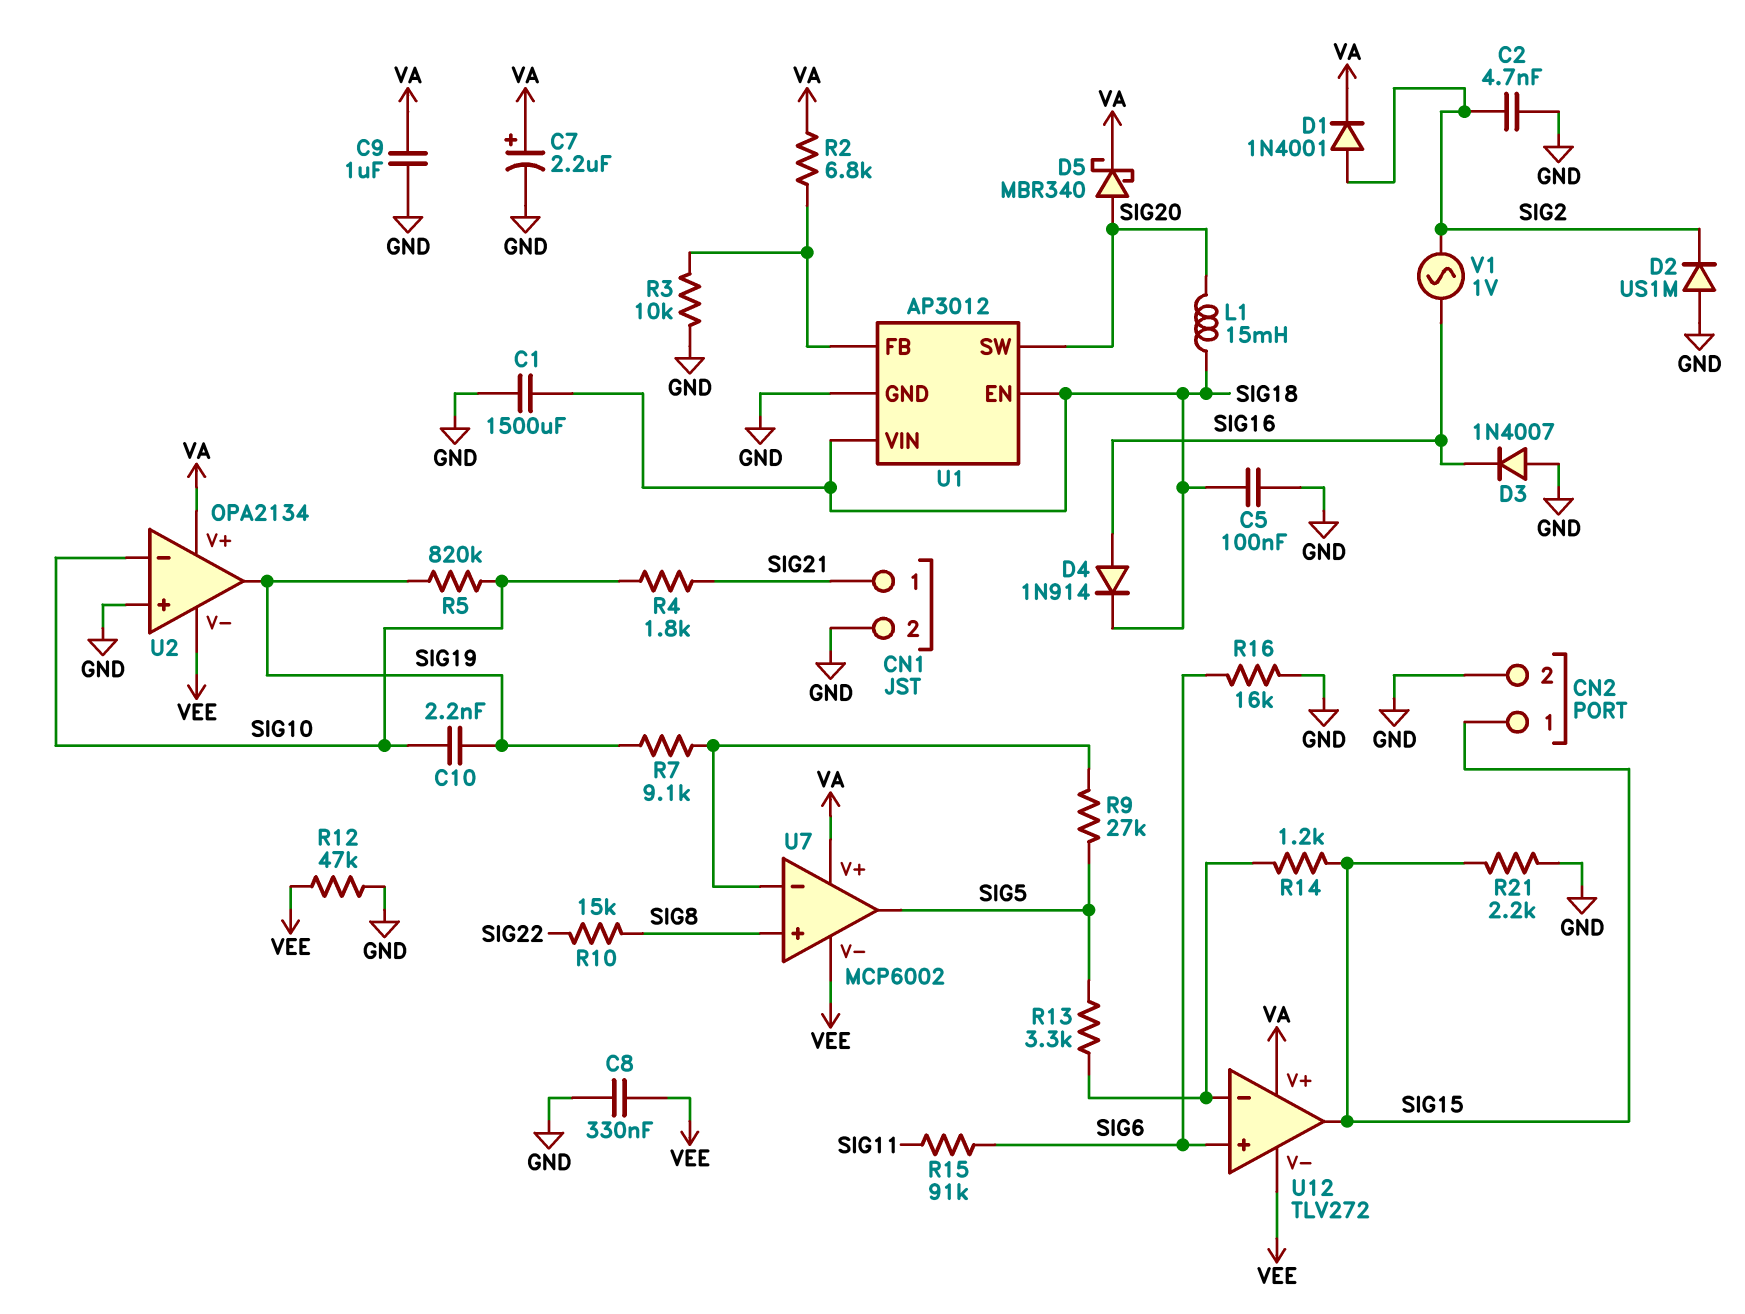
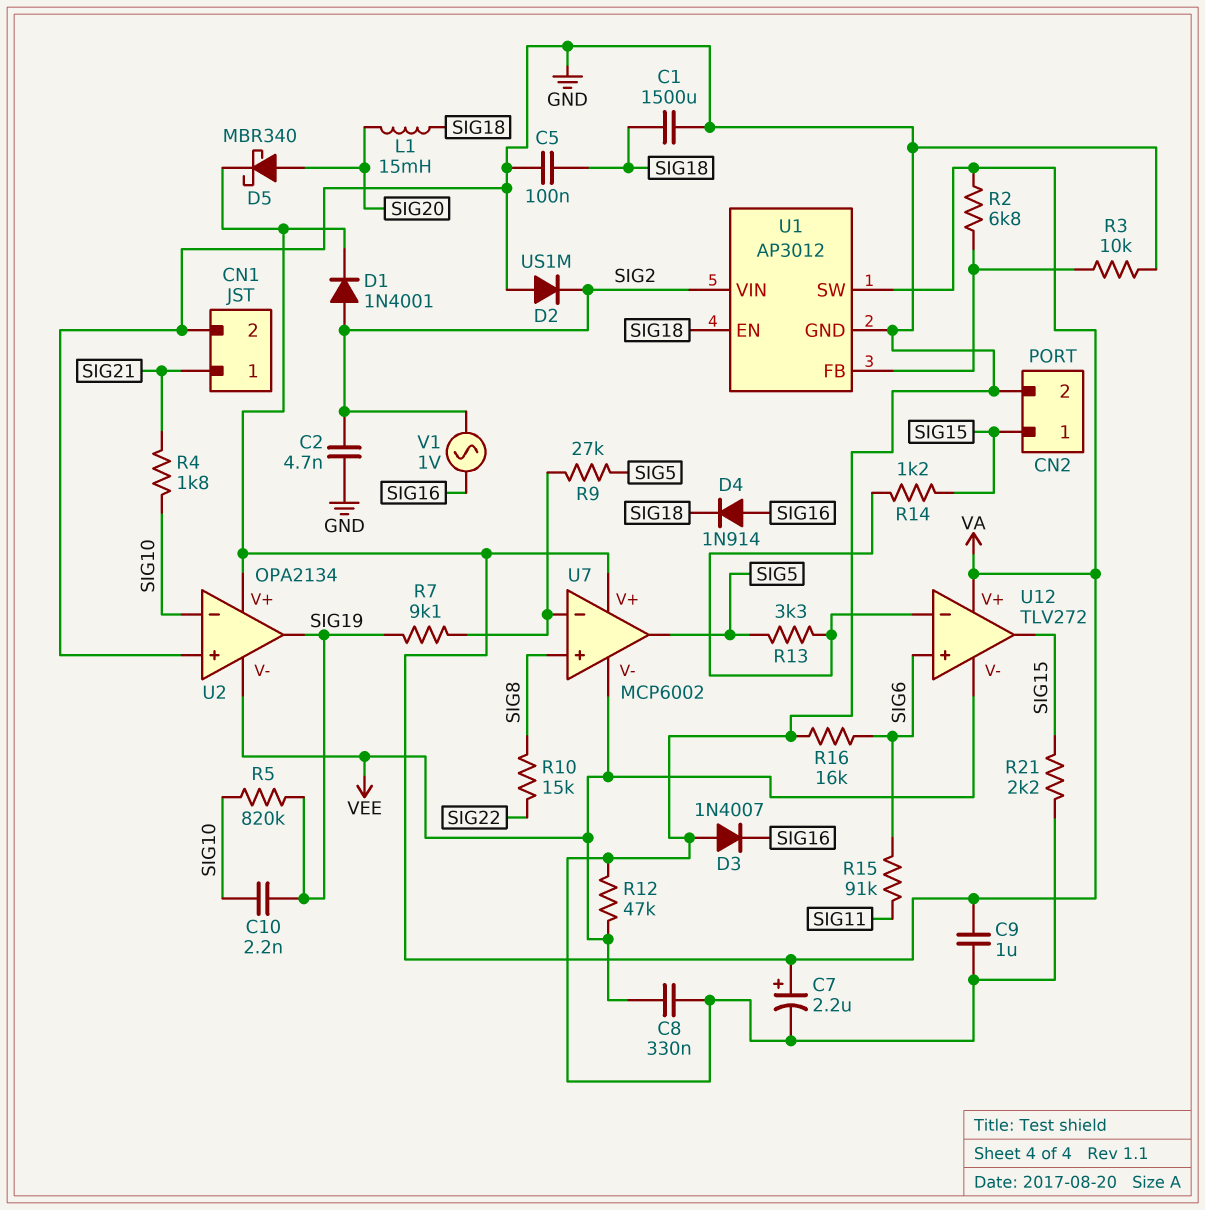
U1 pin SW: SIG20 -> VA
U1 pin VIN: SIG18 -> SIG2

